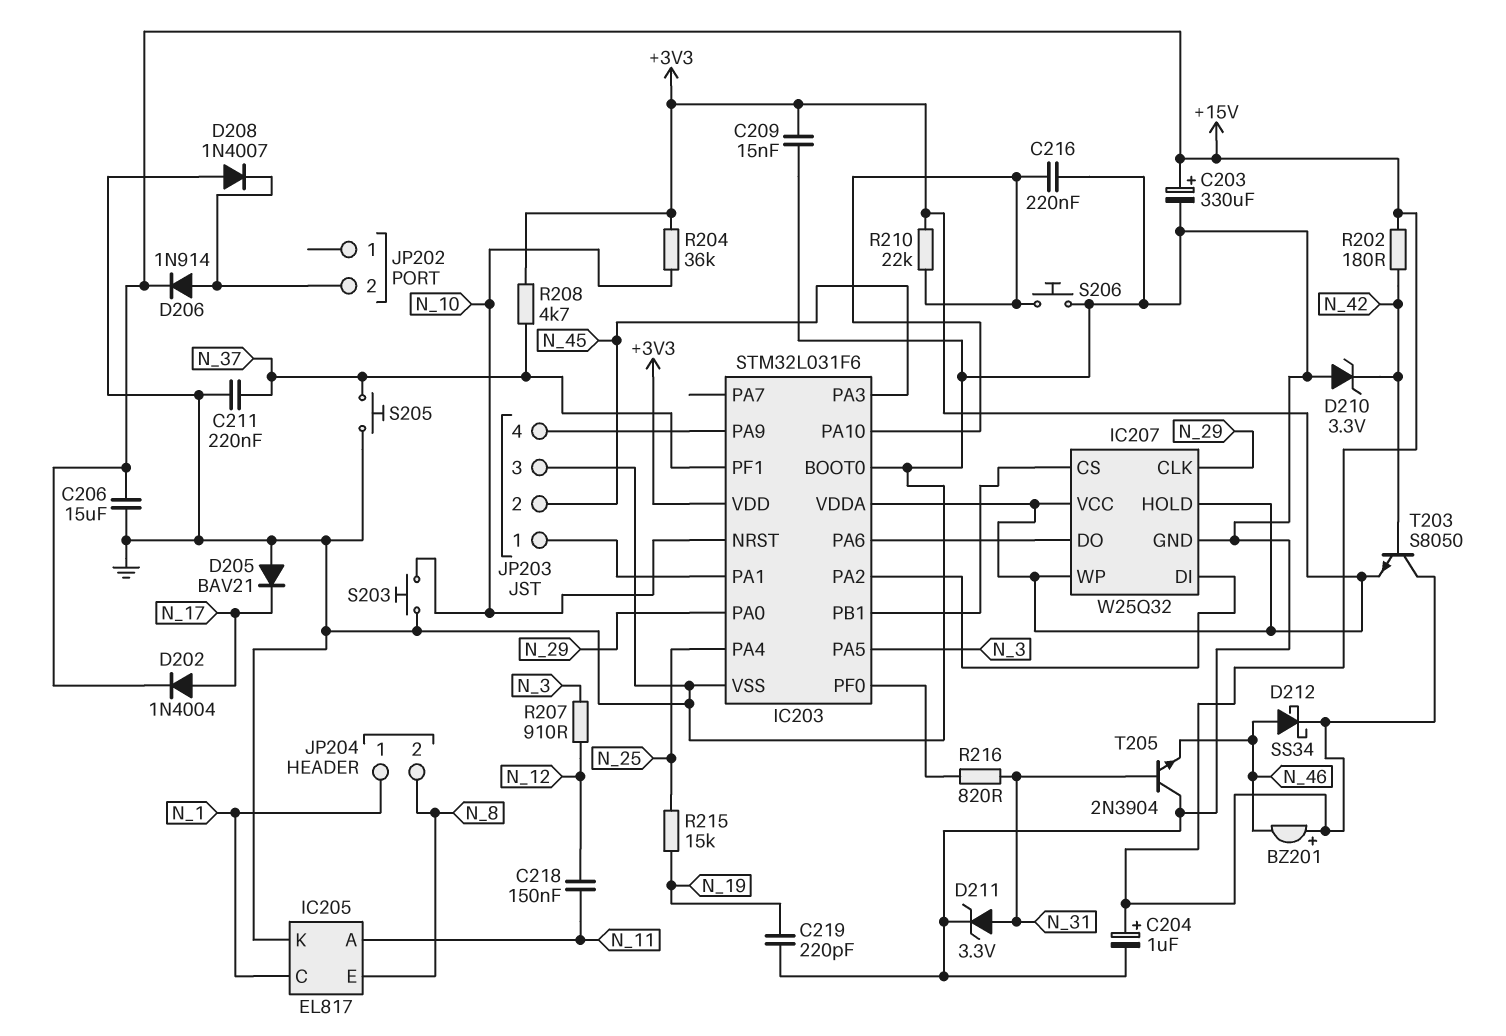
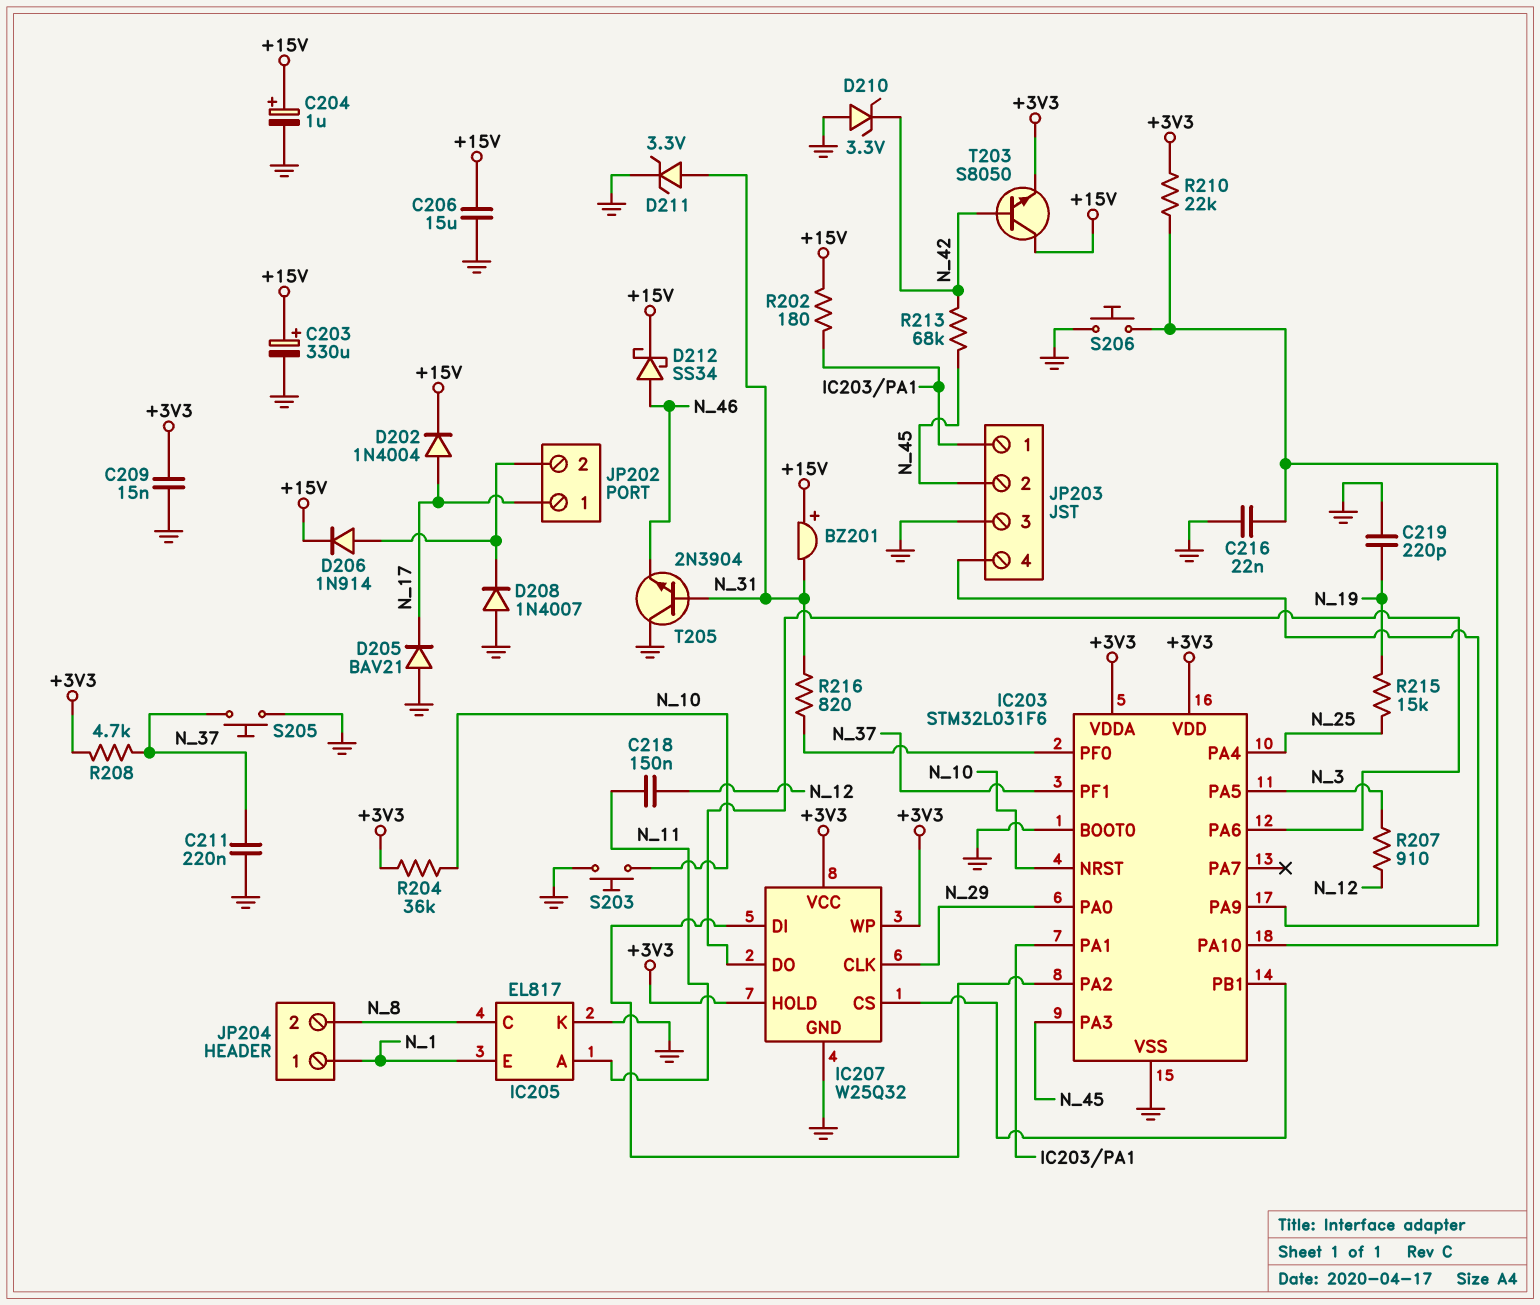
BZ201: buzzer (plus +15V, minus N_46) -> buzzer (plus +15V, minus N_31)
C216: 220nF (GND, IC203/PA10) -> 22nF (GND, IC203/PA10)
IC205 pin C: N_1 -> N_8
IC205 pin E: N_8 -> N_1
JP202 pin 1: none -> N_17
R202: 180 (+15V, N_42) -> 180 (+15V, IC203/PA1)
R213: none -> 68k (N_42, N_45)

